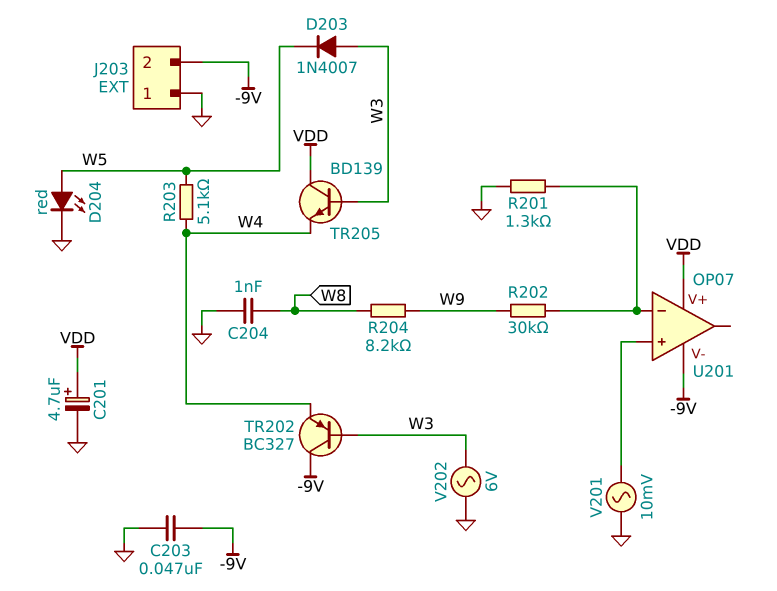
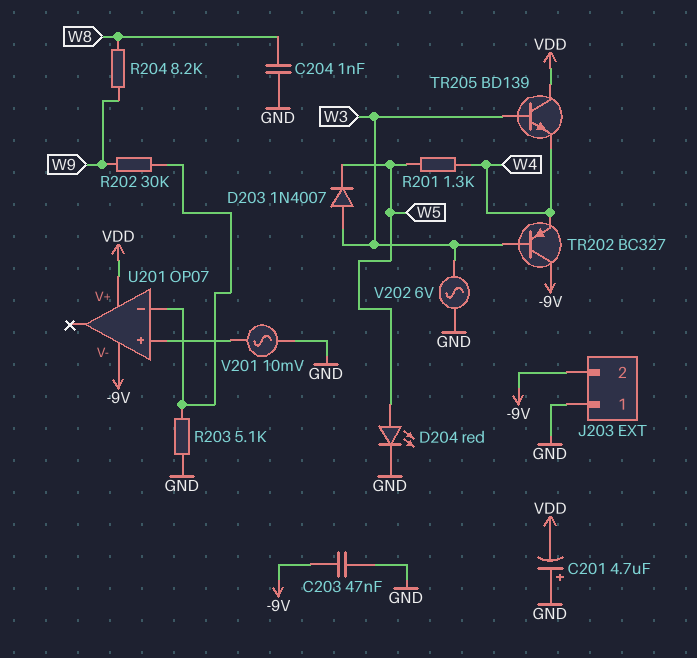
C201: 4.7uF (plus VDD, minus GND) -> 4.7uF (plus GND, minus VDD)
R201: 1.3k (GND, U201/in-) -> 1.3k (W4, W5)
R203: 5.1k (W4, W5) -> 5.1k (GND, U201/in-)

